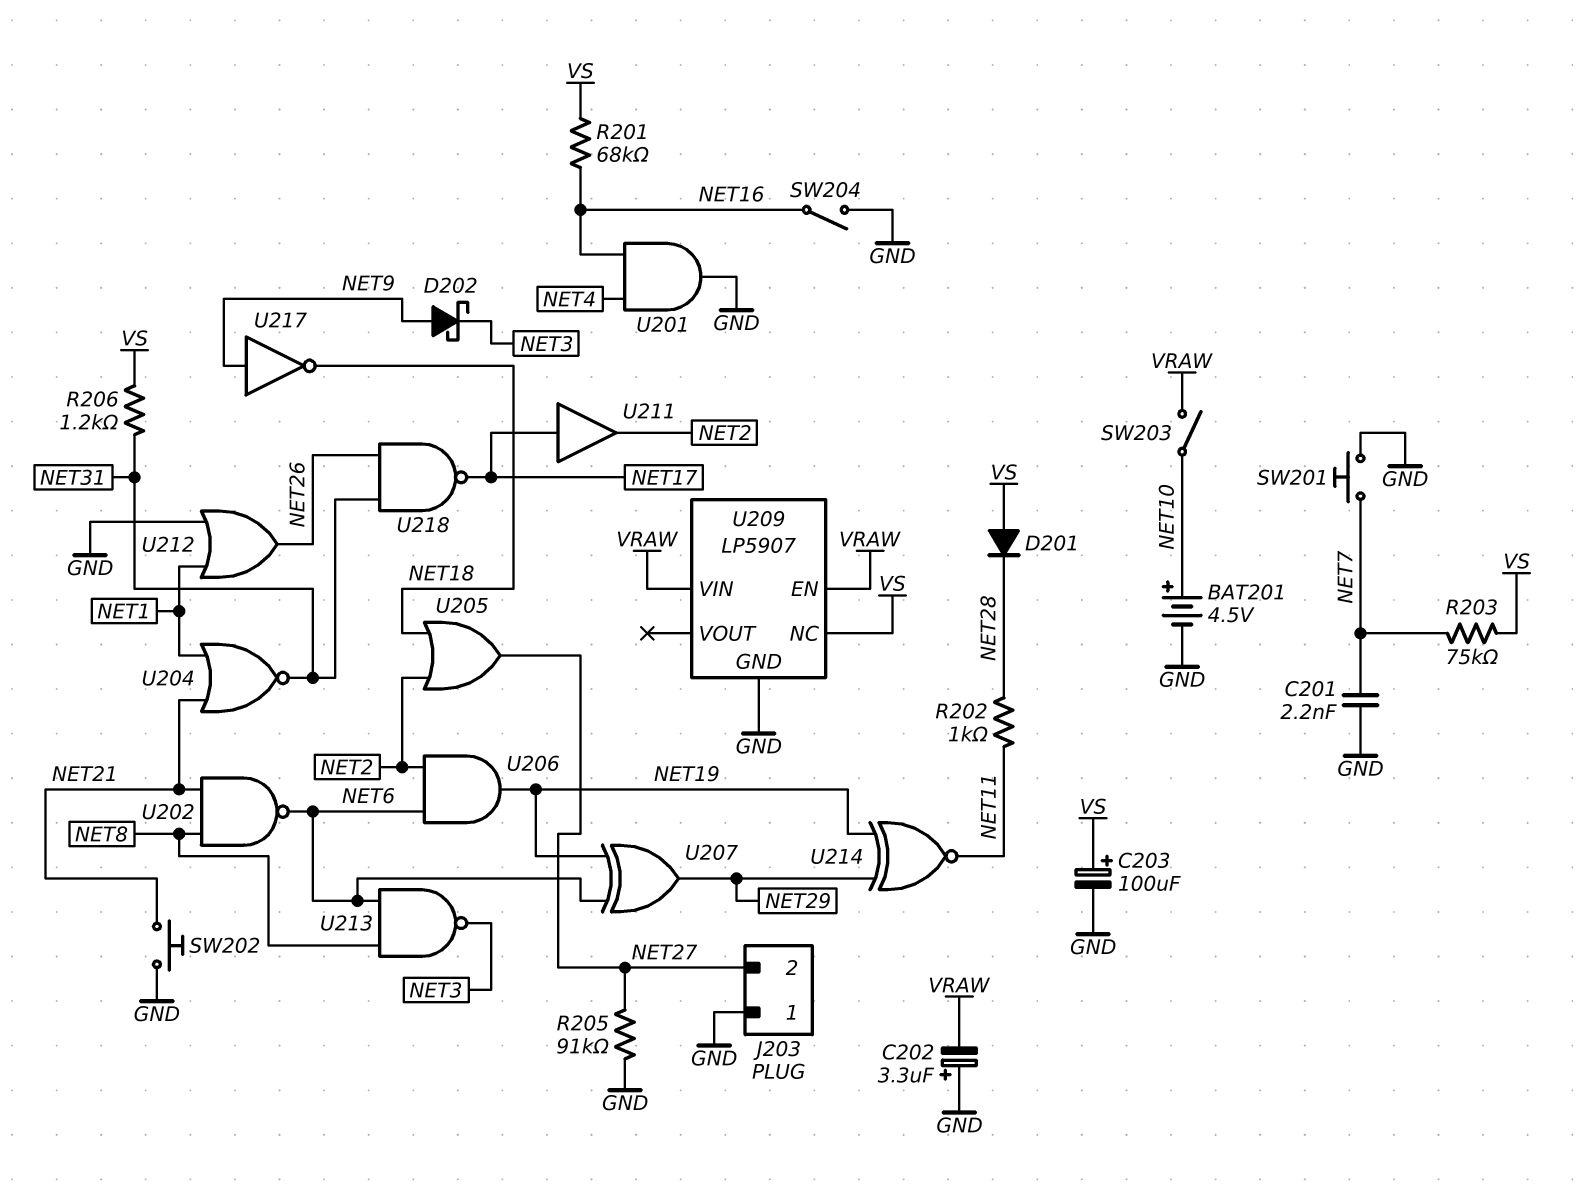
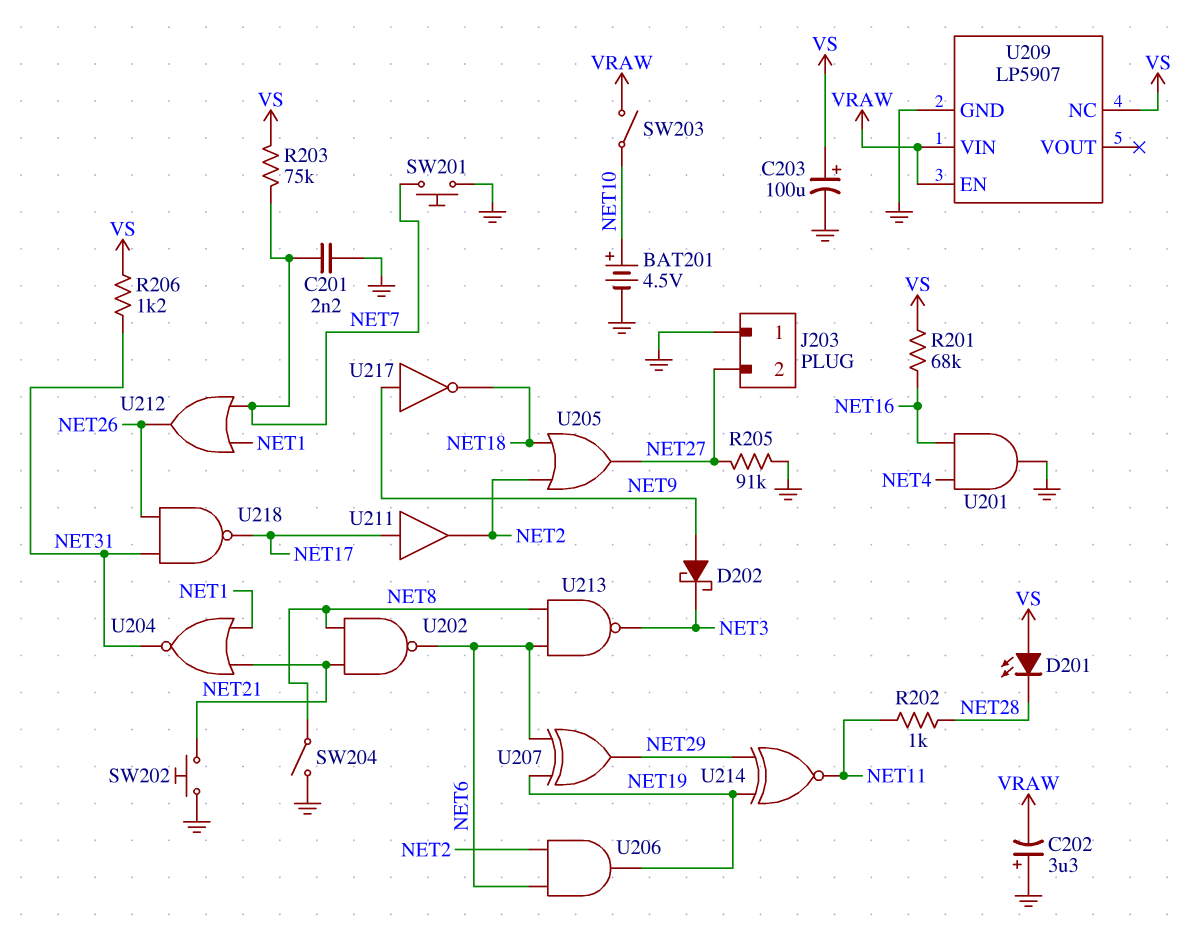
D201: diode (A VS, K NET28) -> LED (A VS, K NET28)
SW204: switch (GND, NET16) -> switch (GND, NET8)
U212: OR (in GND, in NET1, out NET26) -> OR (in NET1, in NET7, out NET26)

